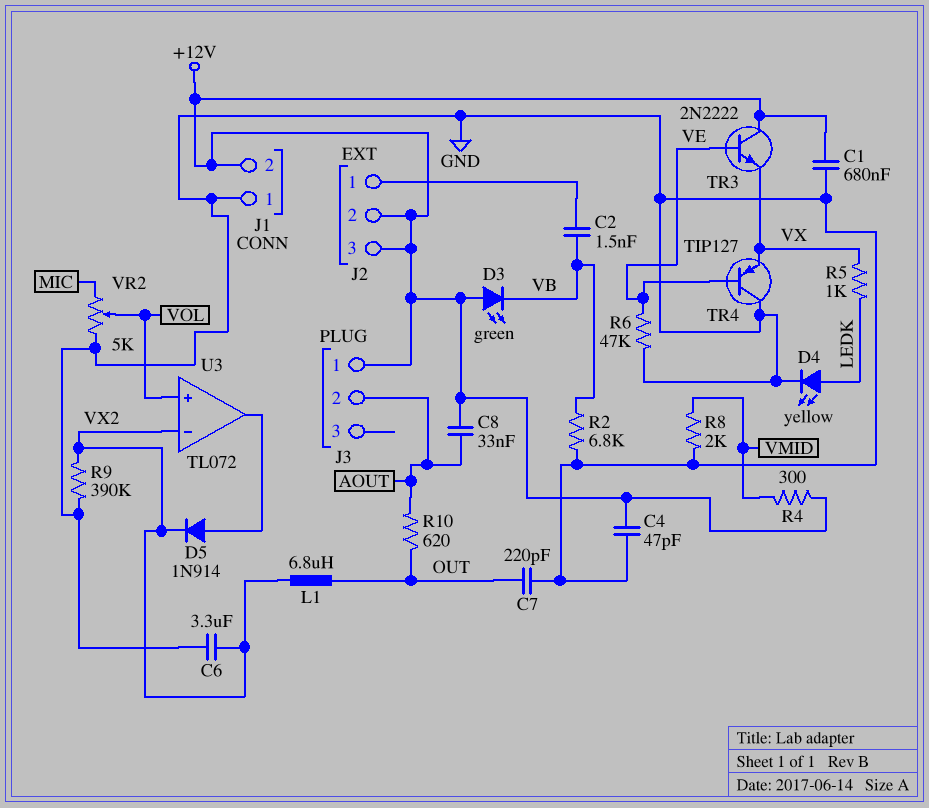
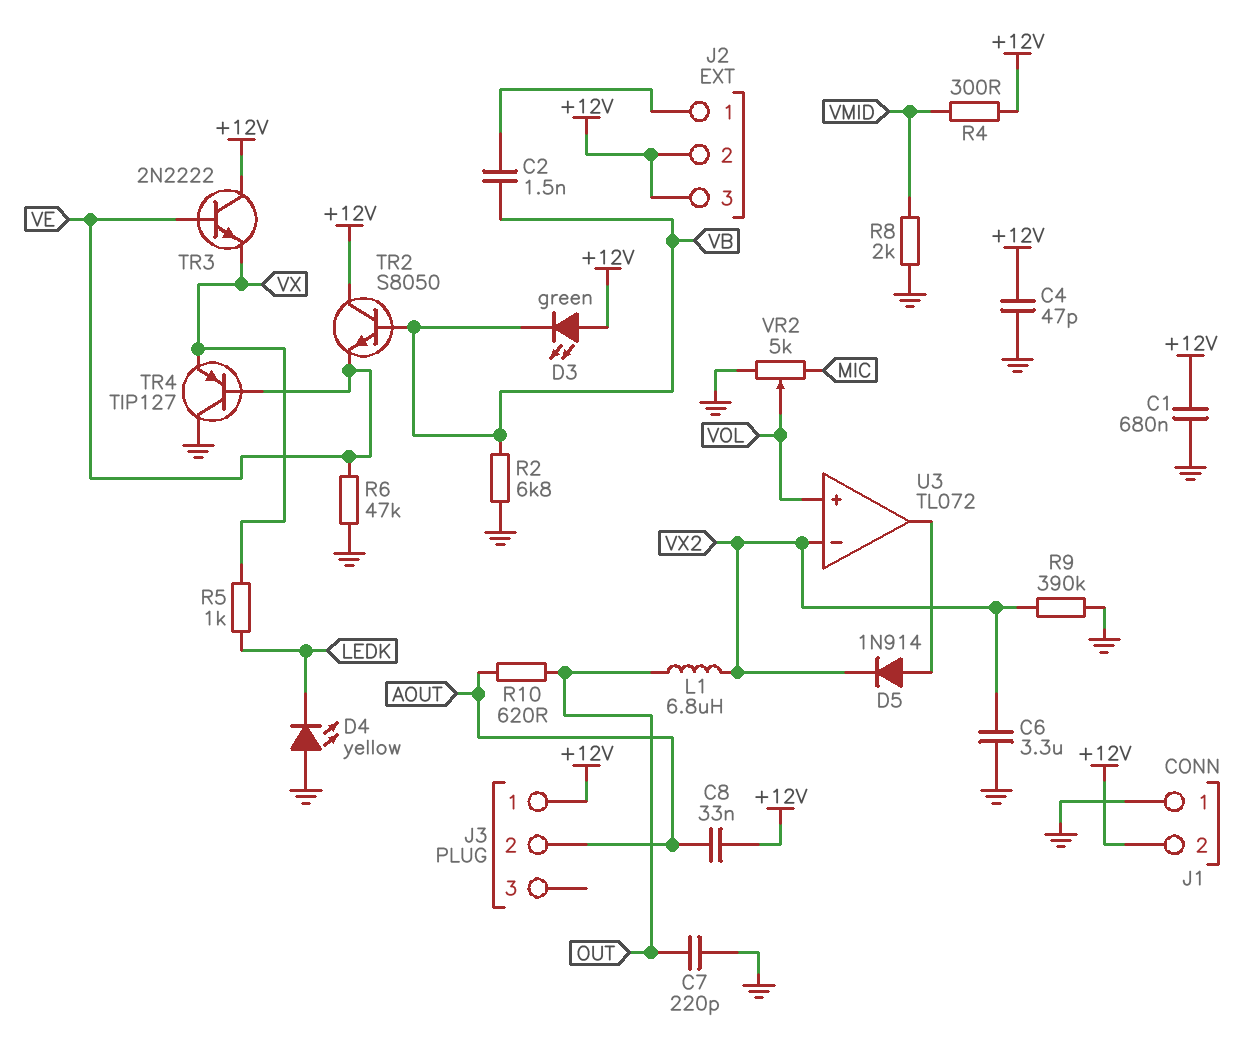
D4: LED yellow (A LEDK, K GND) -> LED yellow (A GND, K LEDK)
TR2: none -> NPN S8050 (B VB, C +12V, E VE)

